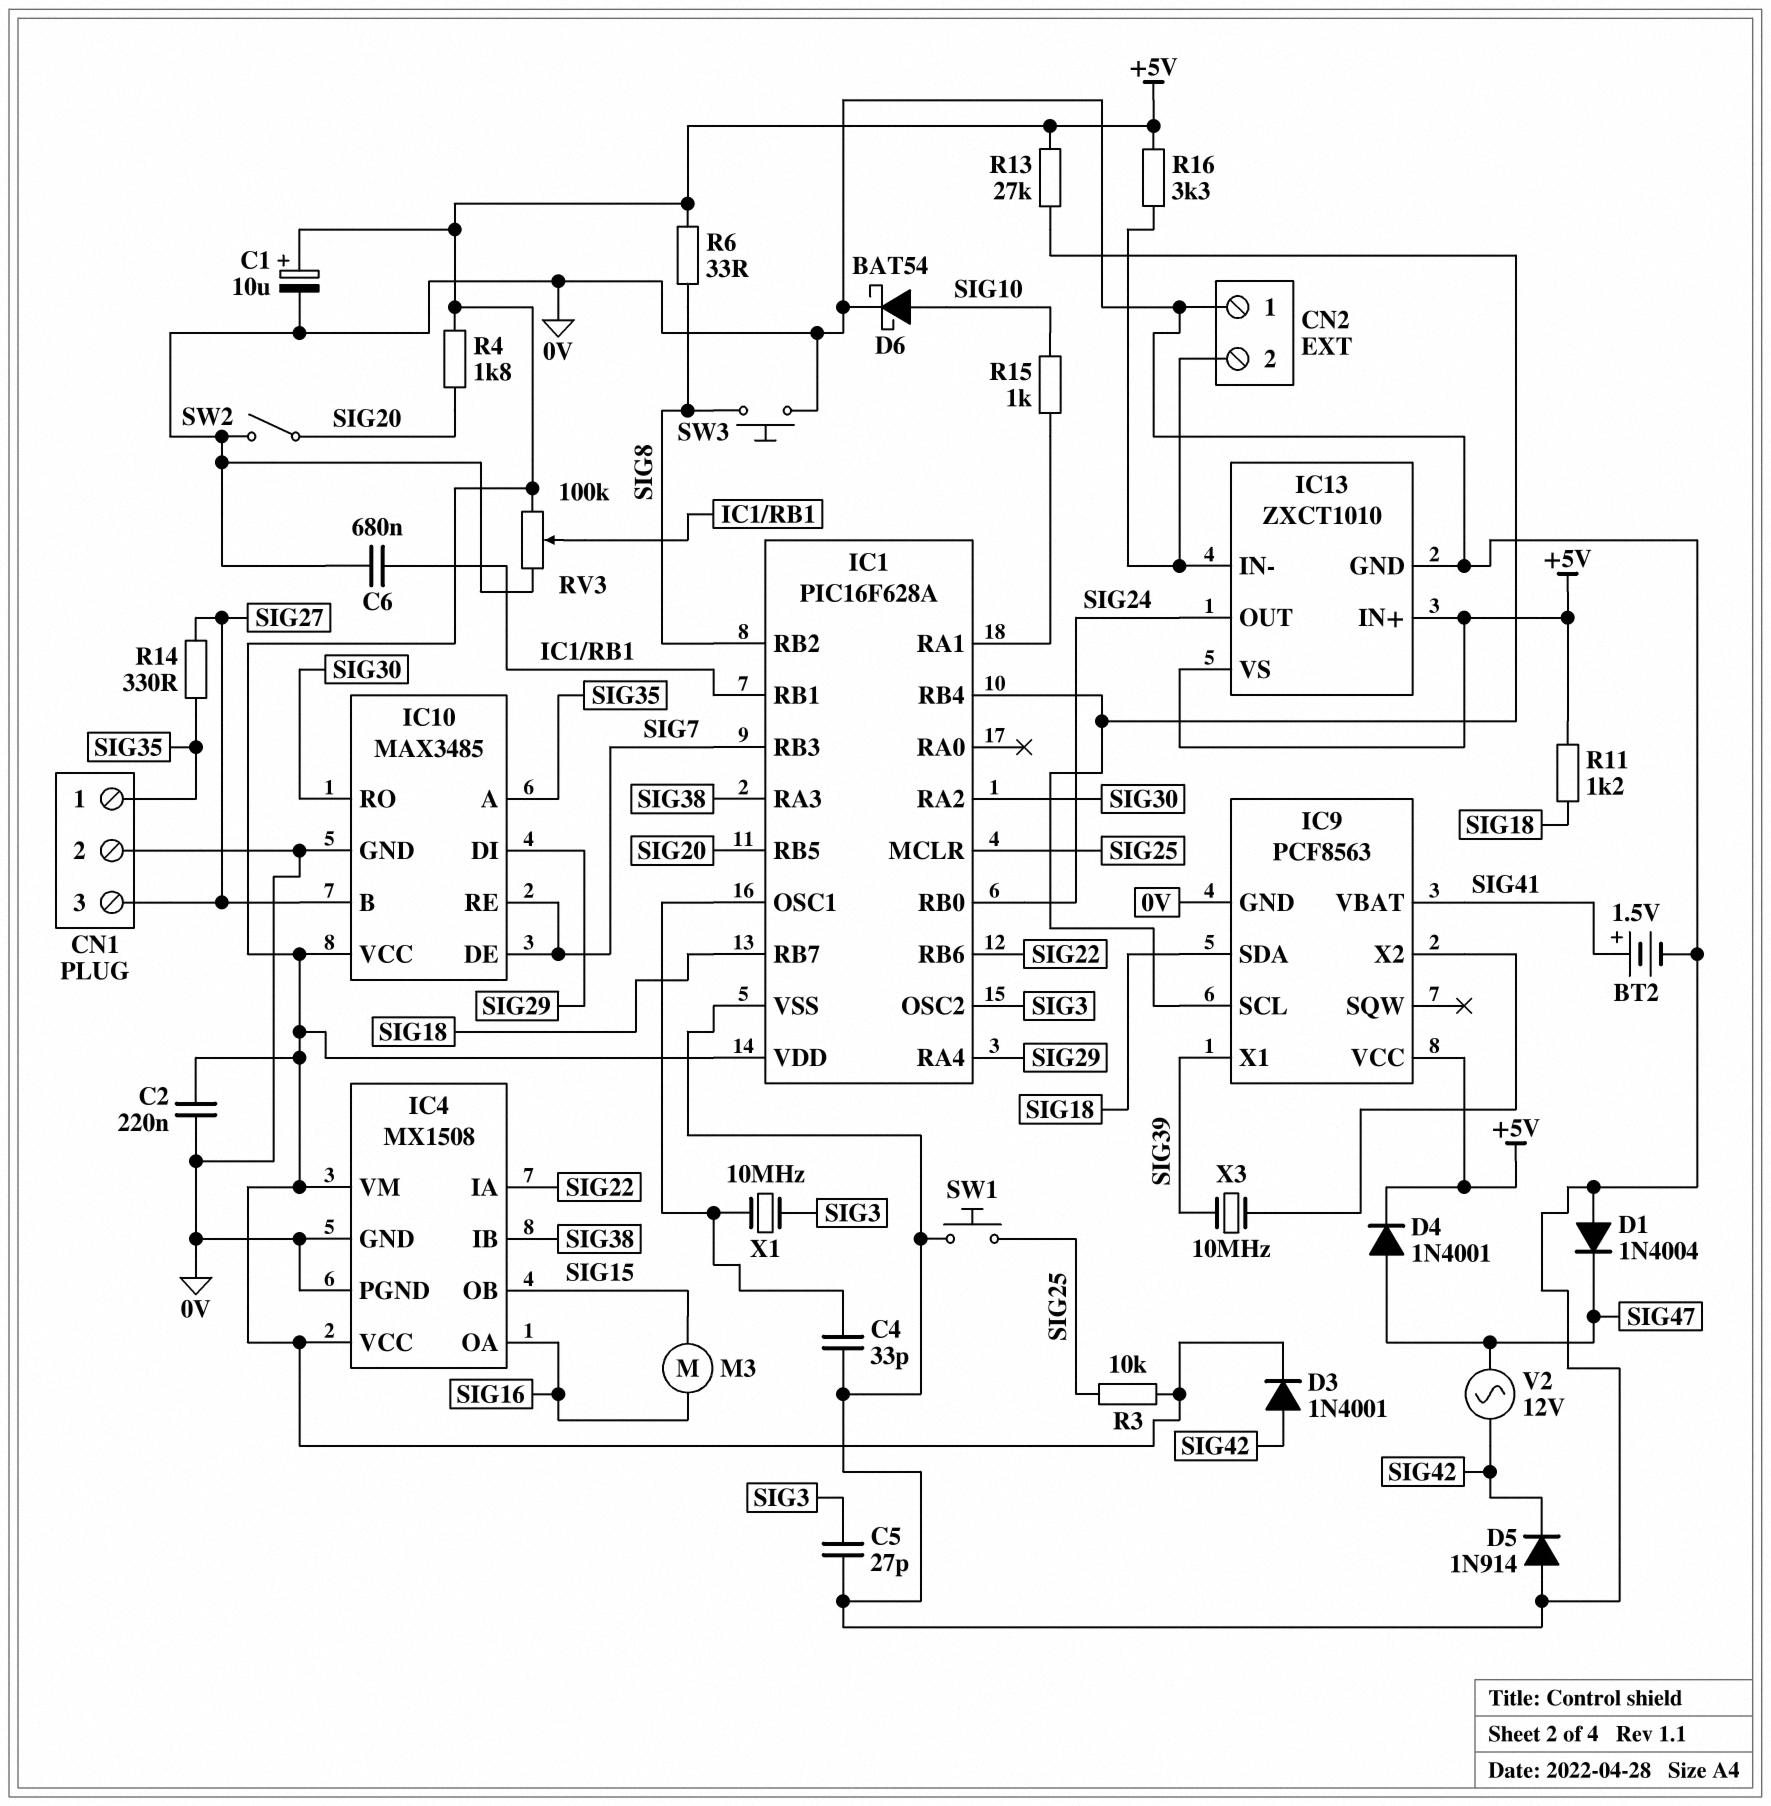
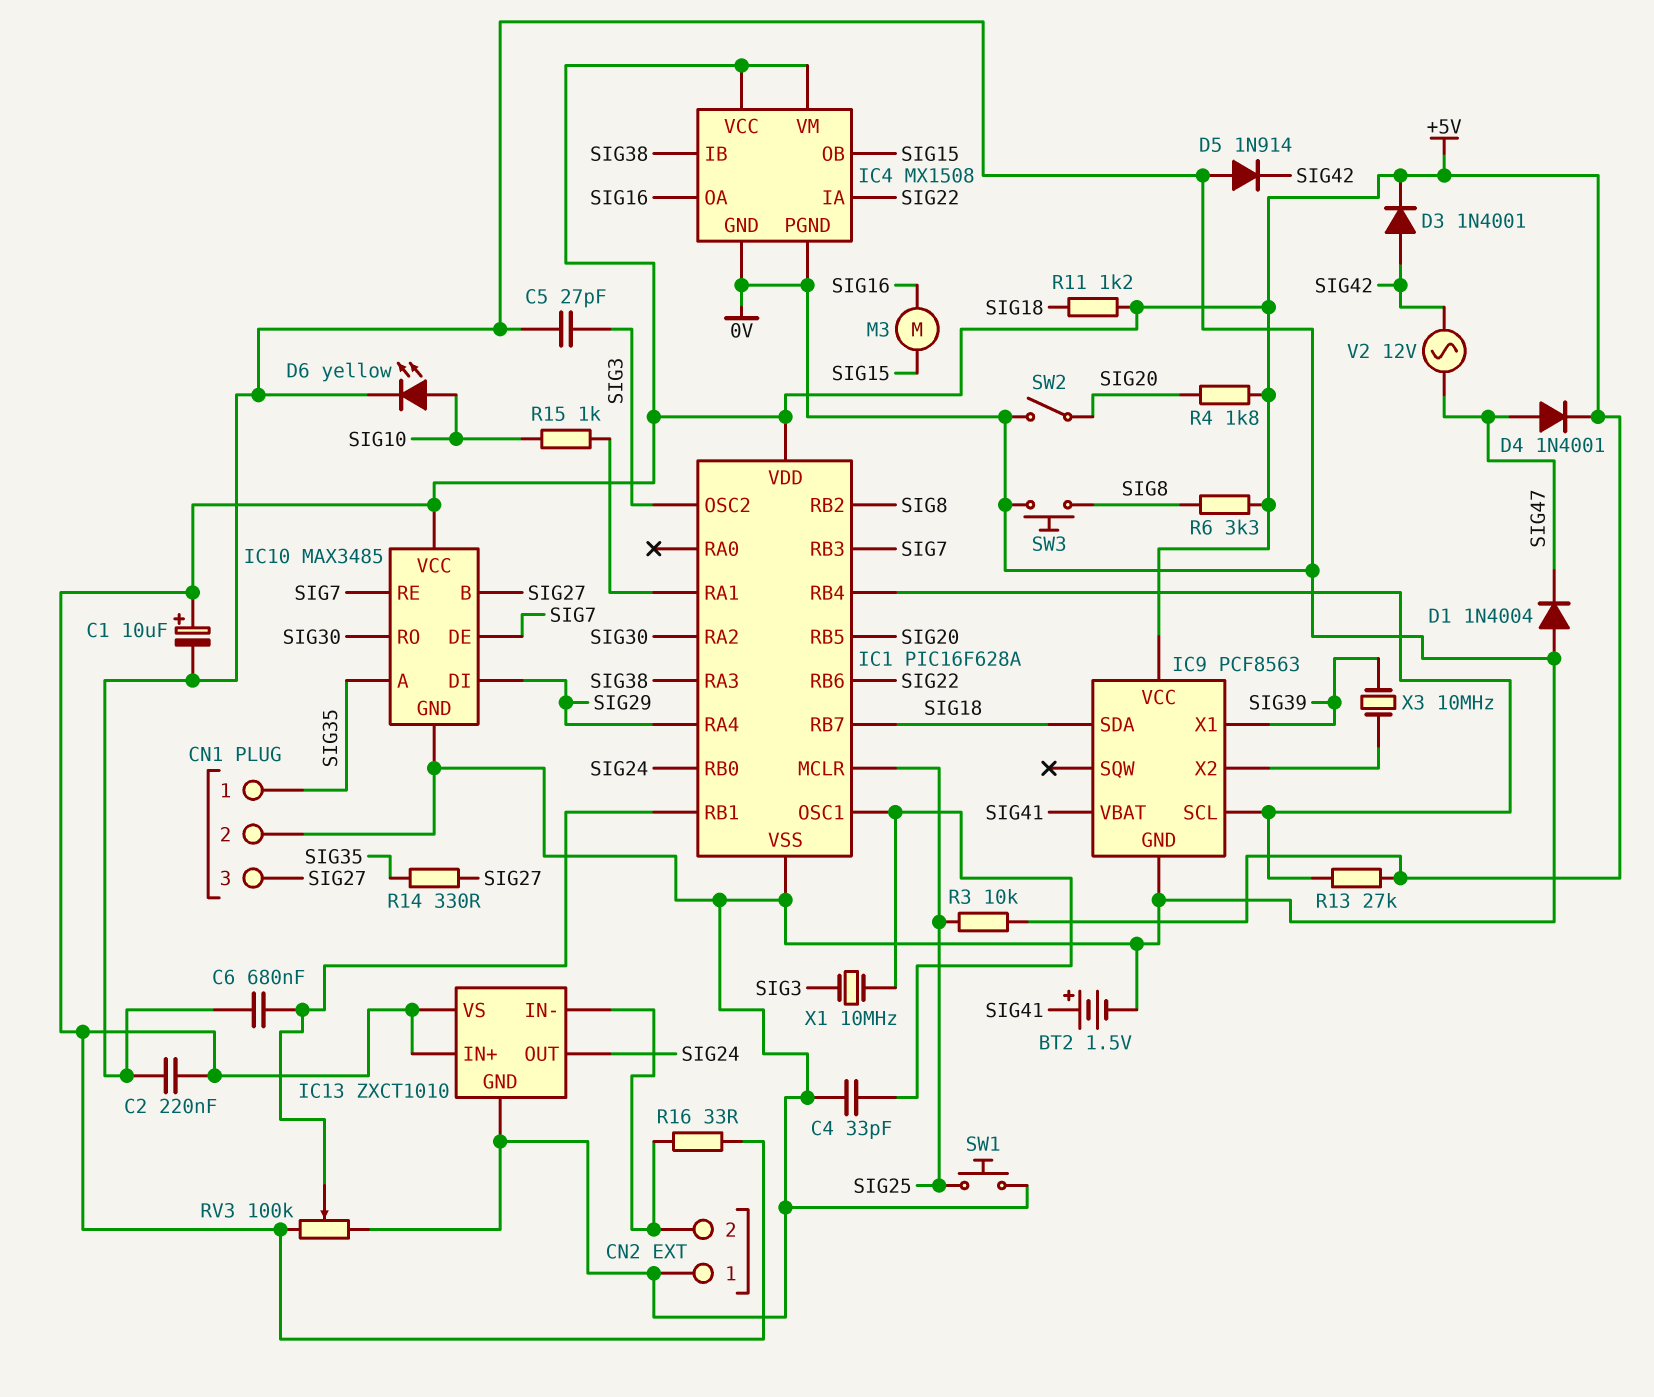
D6: schottky BAT54 (A SIG10, K 0V) -> LED yellow (A SIG10, K 0V)
R6: 33 (+5V, SIG8) -> 3.3k (+5V, SIG8)
R16: 3.3k (+5V, CN2/2) -> 33 (+5V, CN2/2)

